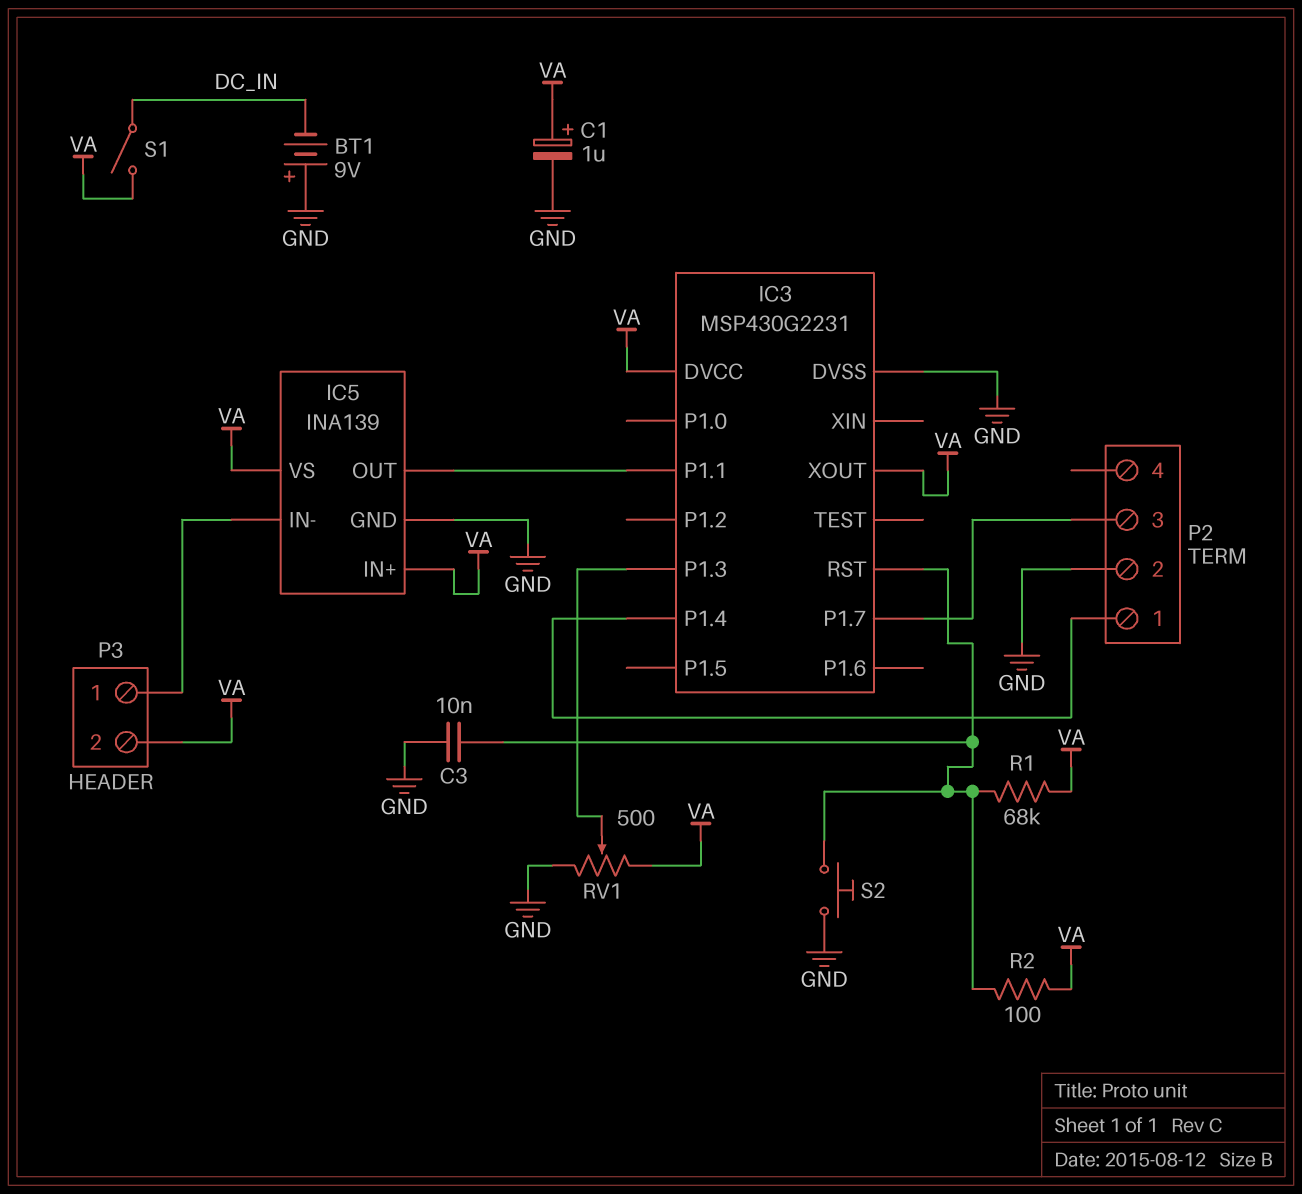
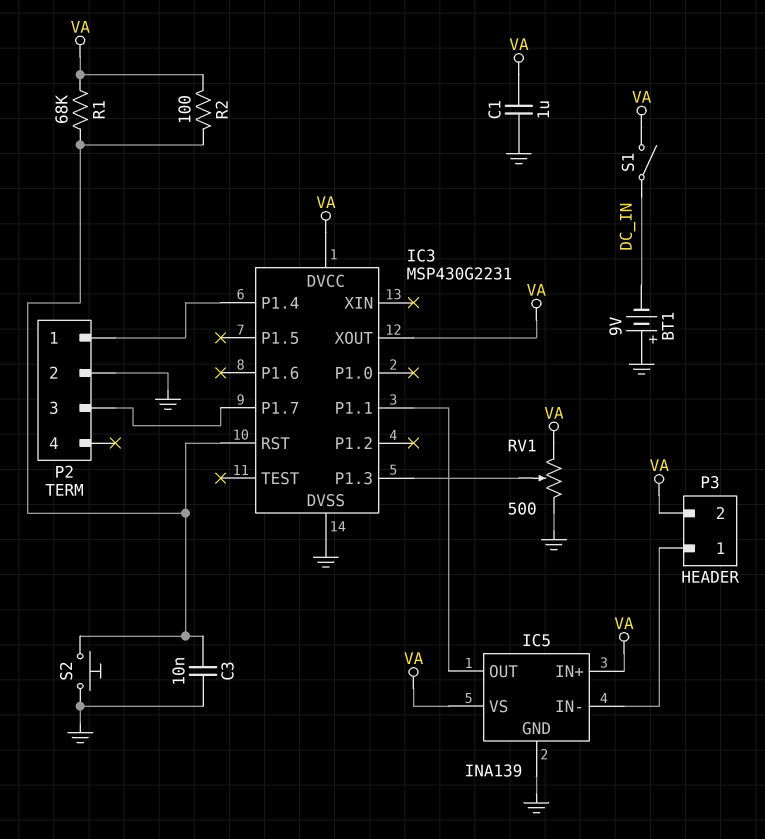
C1: 1uF (plus VA, minus GND) -> 1uF (GND, VA)

